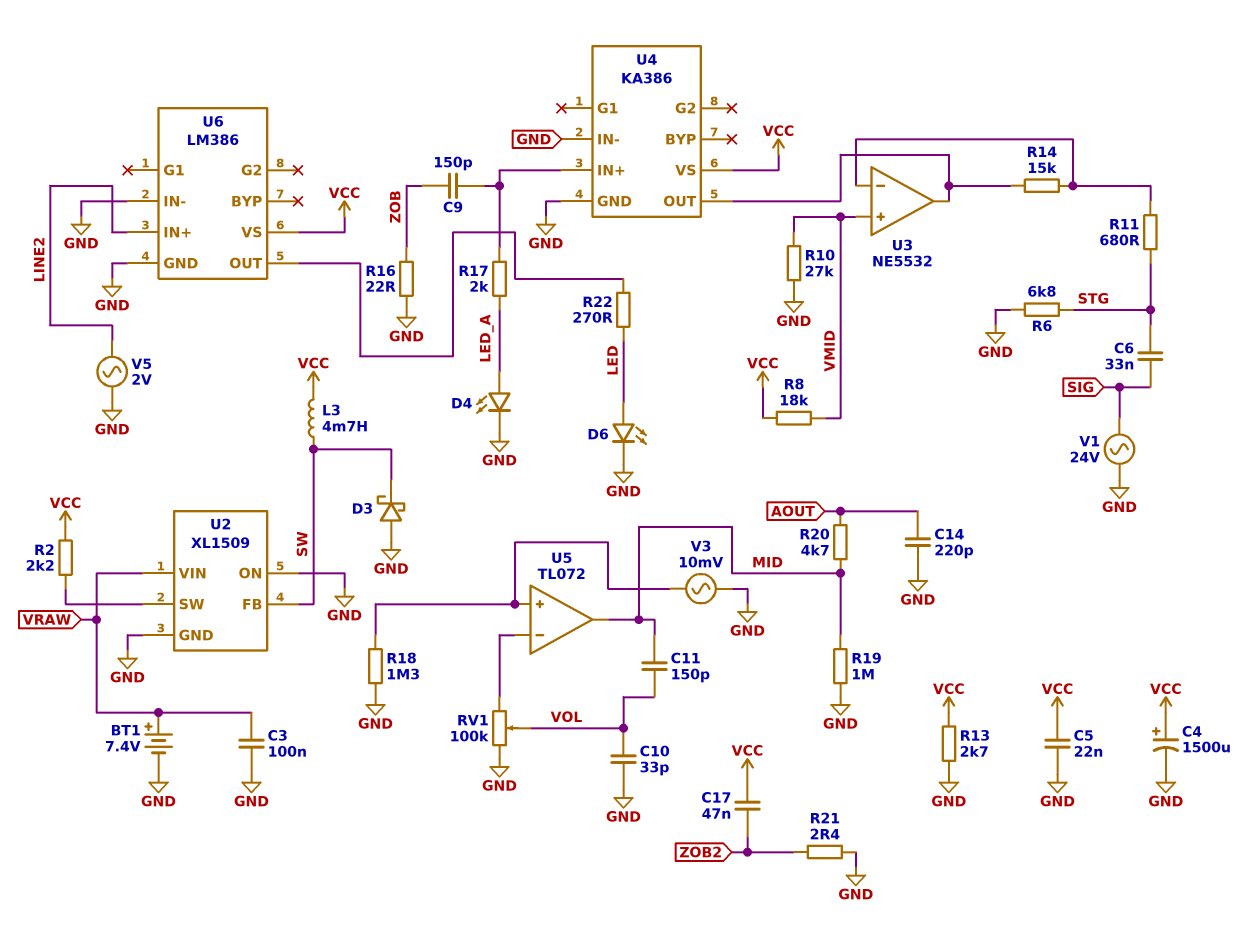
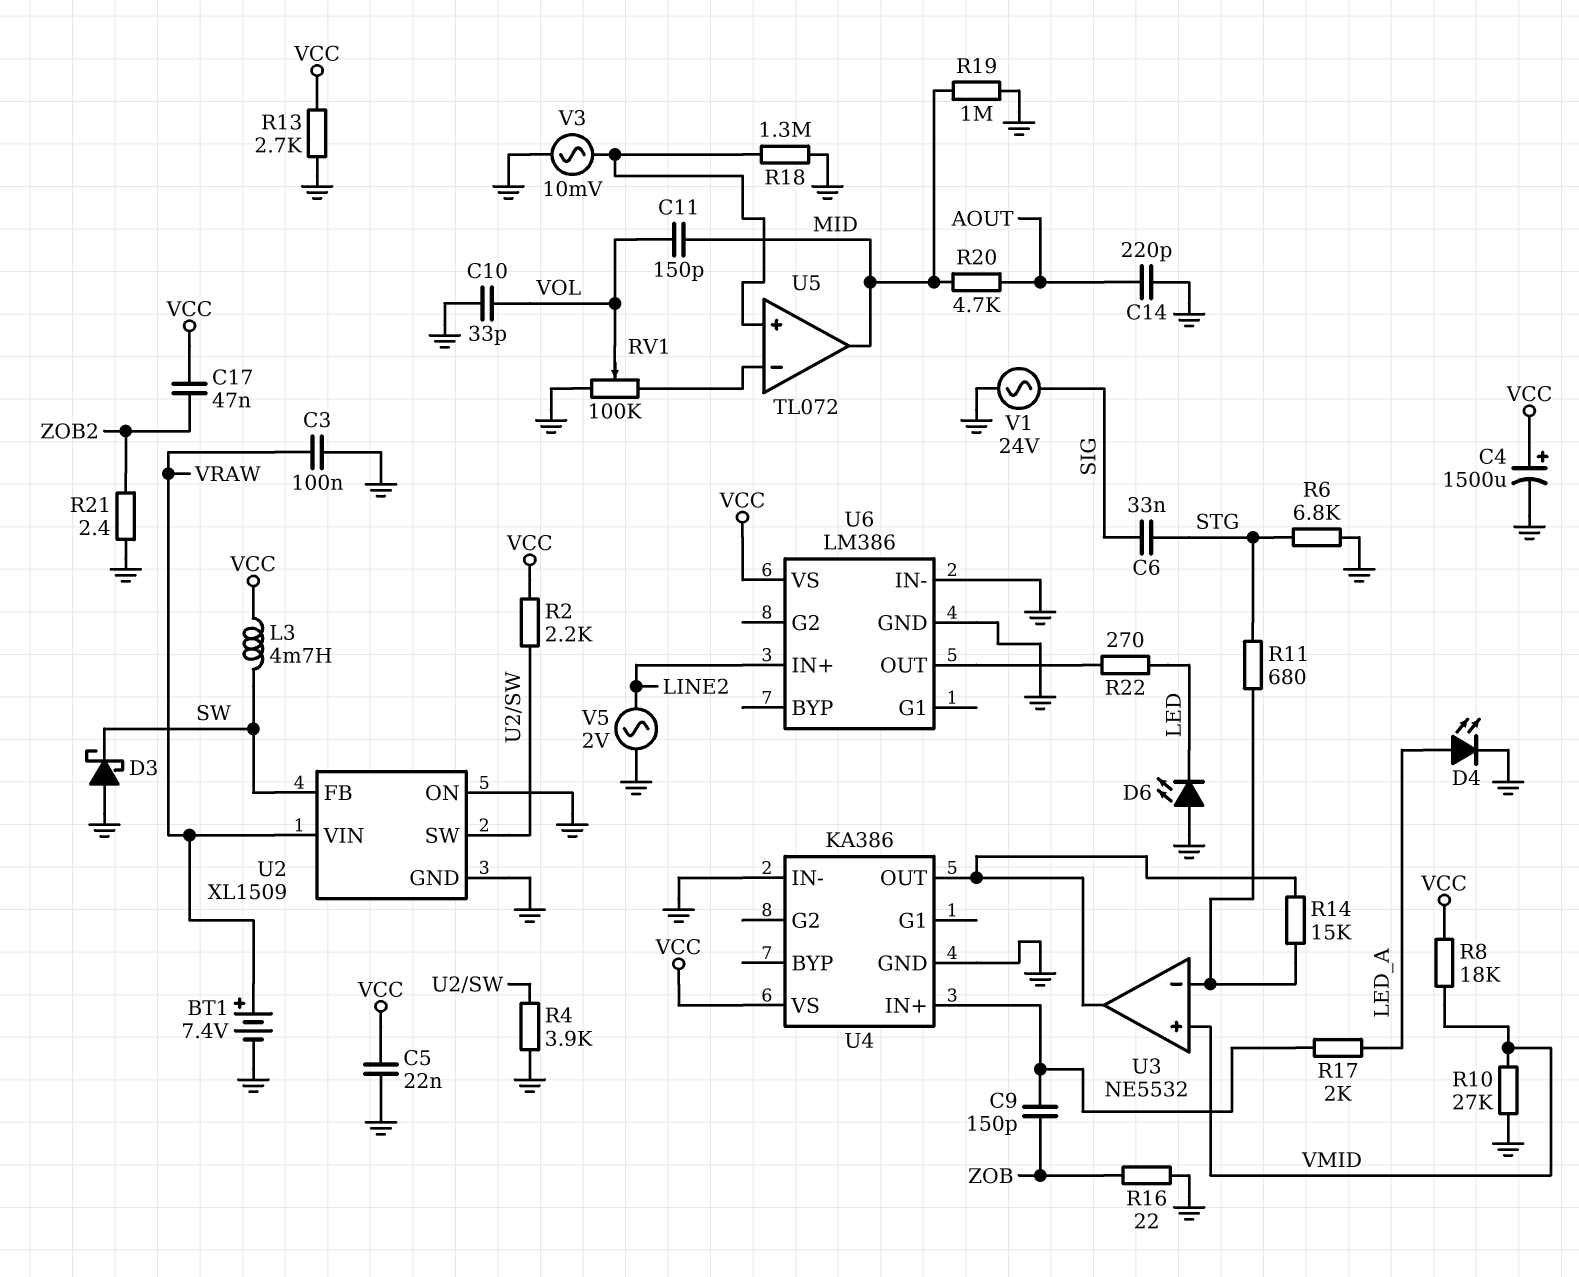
D6: LED (A LED, K GND) -> LED (A GND, K LED)
R4: none -> 3.9k (GND, U2/SW)

